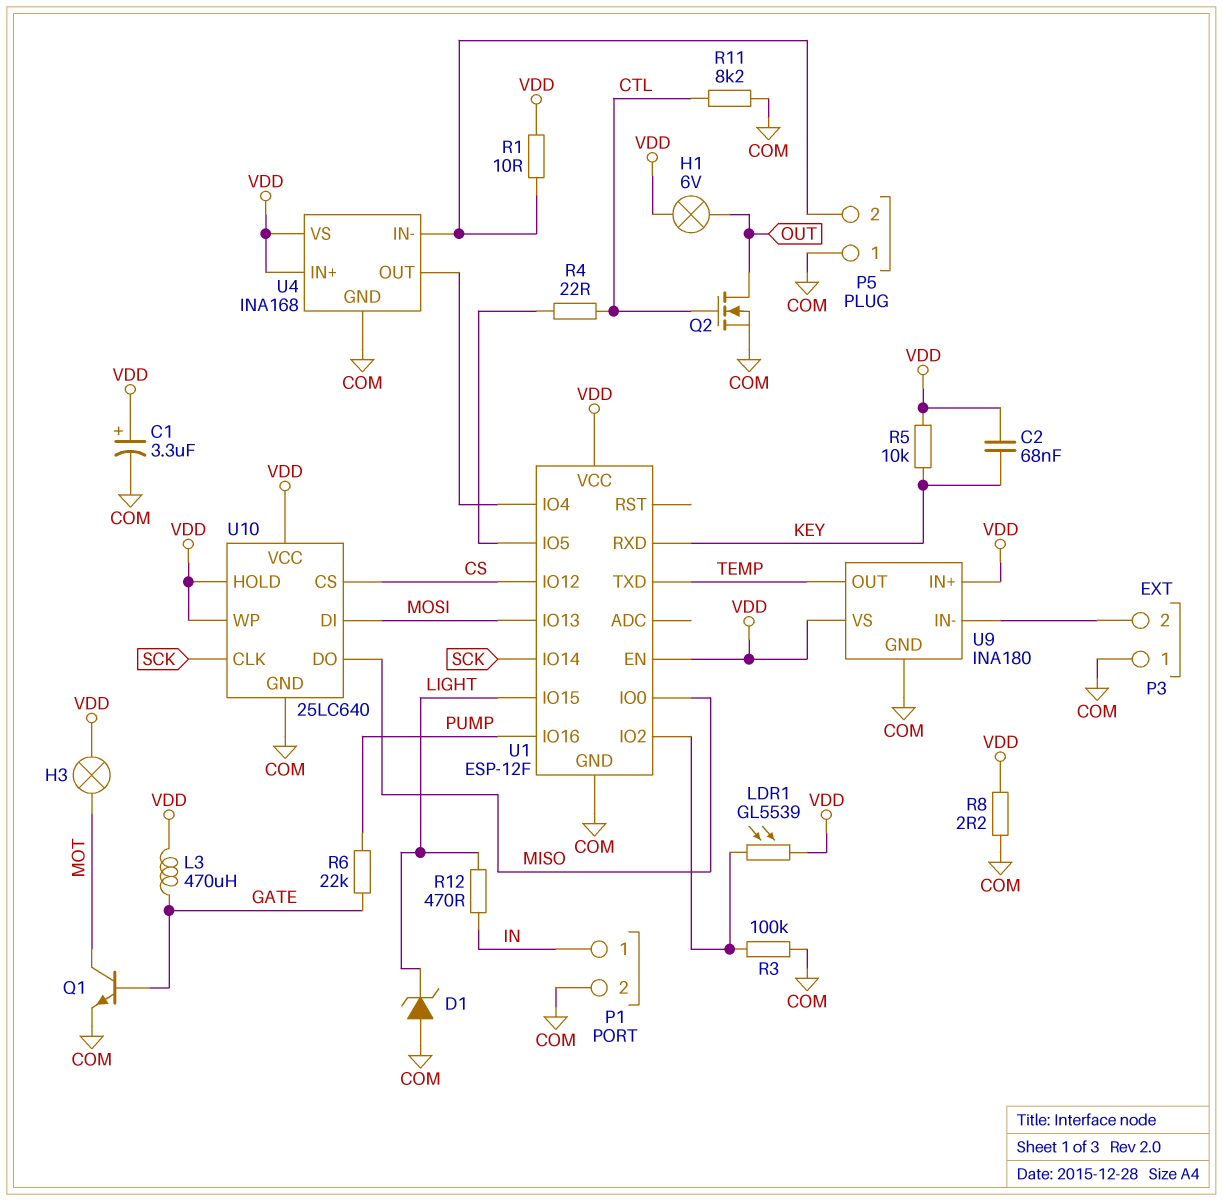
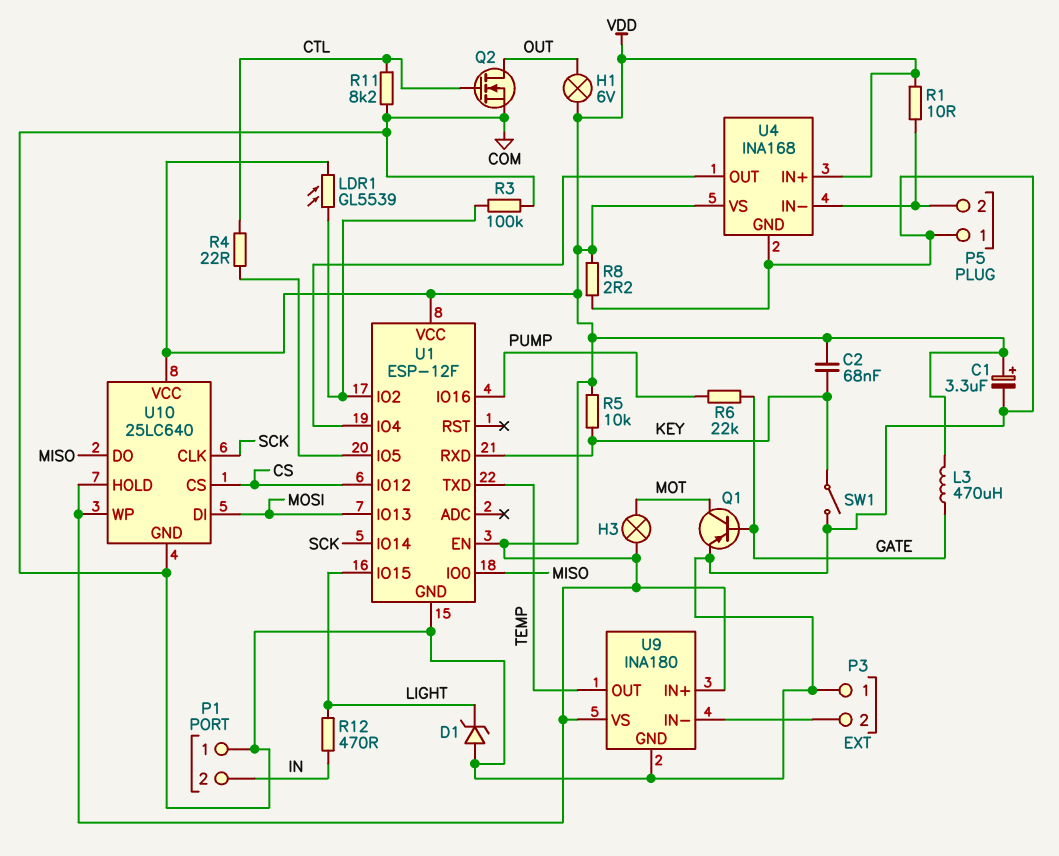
P1 pin 1: IN -> COM
P1 pin 2: COM -> IN
Q1: NPN (B GATE, C MOT, E COM) -> PNP (B GATE, C MOT, E COM)
SW1: none -> switch (COM, KEY)

